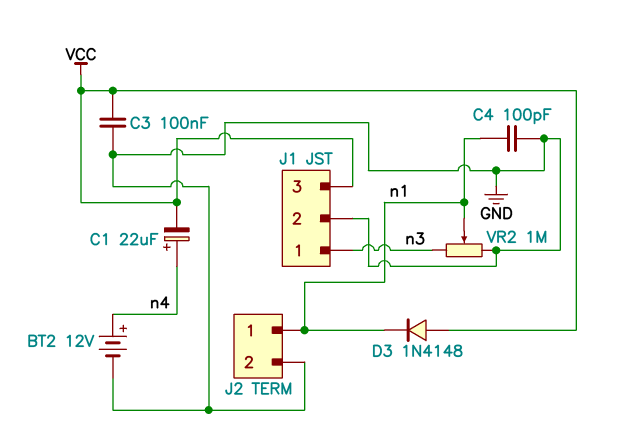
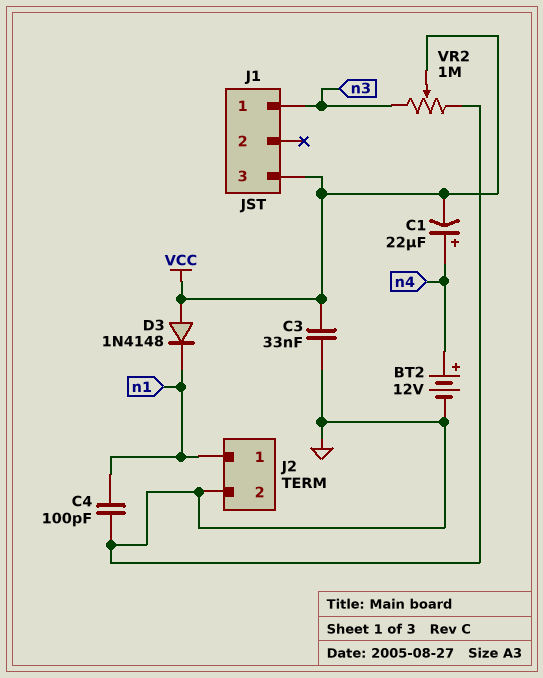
C3: 100nF (GND, VCC) -> 33nF (GND, VCC)
J1 pin 2: GND -> none
VR2: 1M (GND, n3, wiper n1) -> 1M (GND, n3, wiper VCC)

